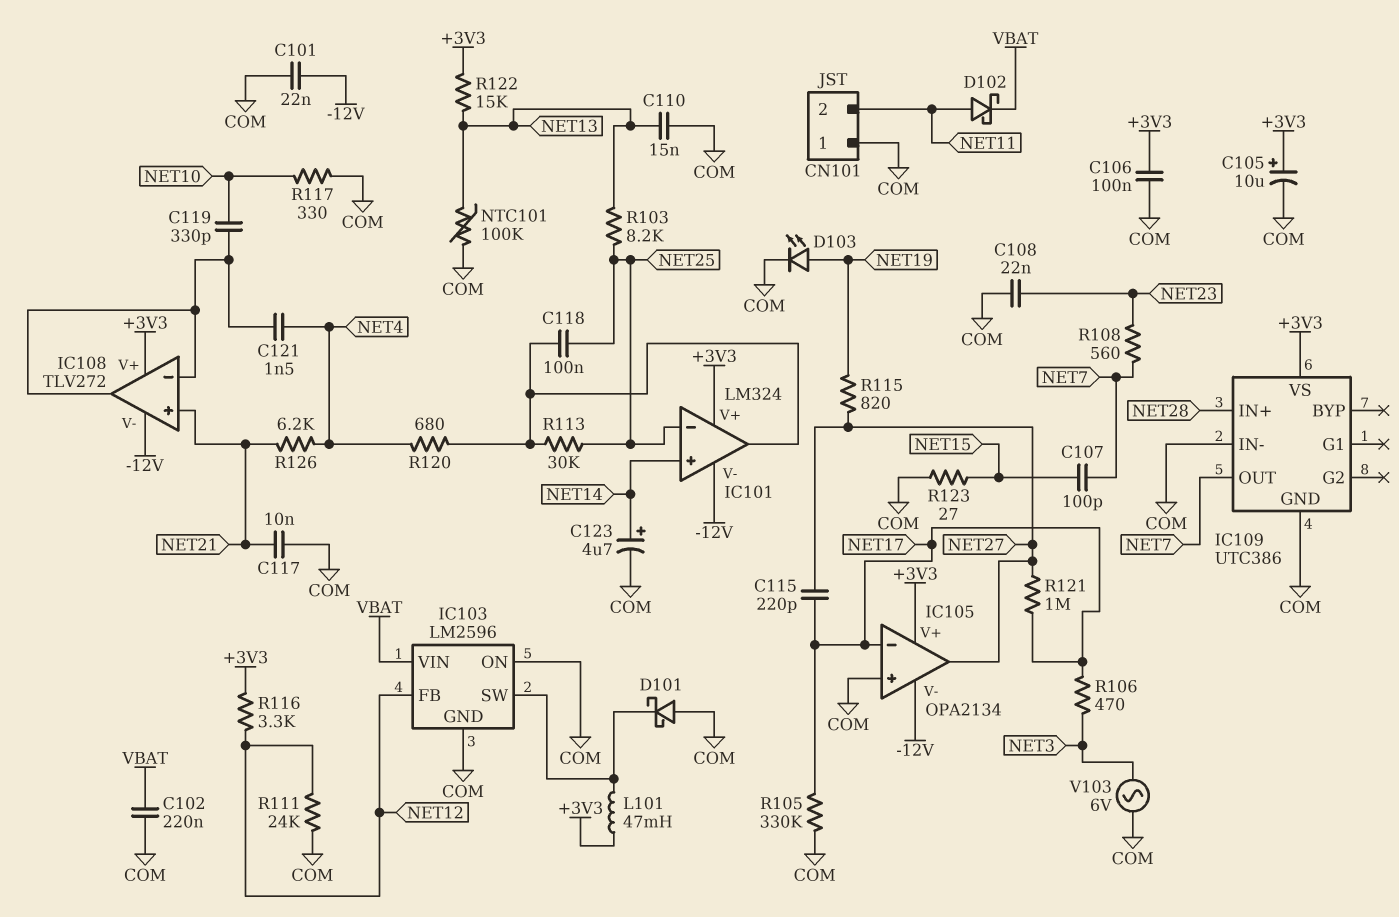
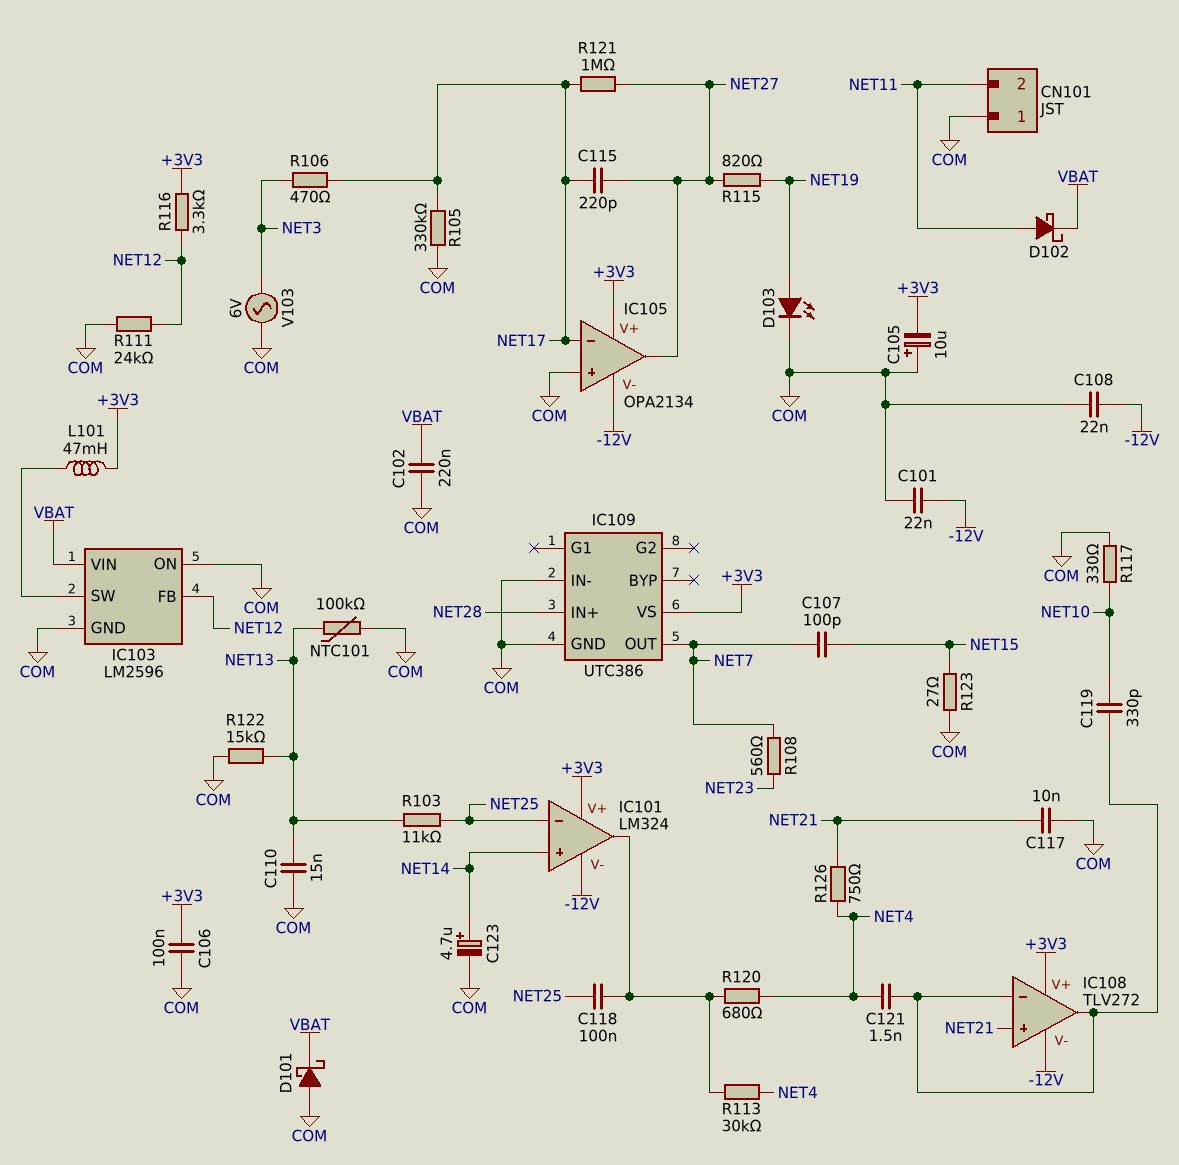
C105: 10uF (plus +3V3, minus COM) -> 10uF (plus COM, minus +3V3)
C108: 22nF (COM, NET23) -> 22nF (-12V, COM)
D101: schottky (A COM, K IC103/SW) -> schottky (A COM, K VBAT)
R103: 8.2k (NET13, NET25) -> 11k (NET13, NET25)
R113: 30k (IC101/out, NET25) -> 30k (IC101/out, NET4)
R122: 15k (+3V3, NET13) -> 15k (COM, NET13)
R126: 6.2k (NET4, NET21) -> 750 (NET4, NET21)

